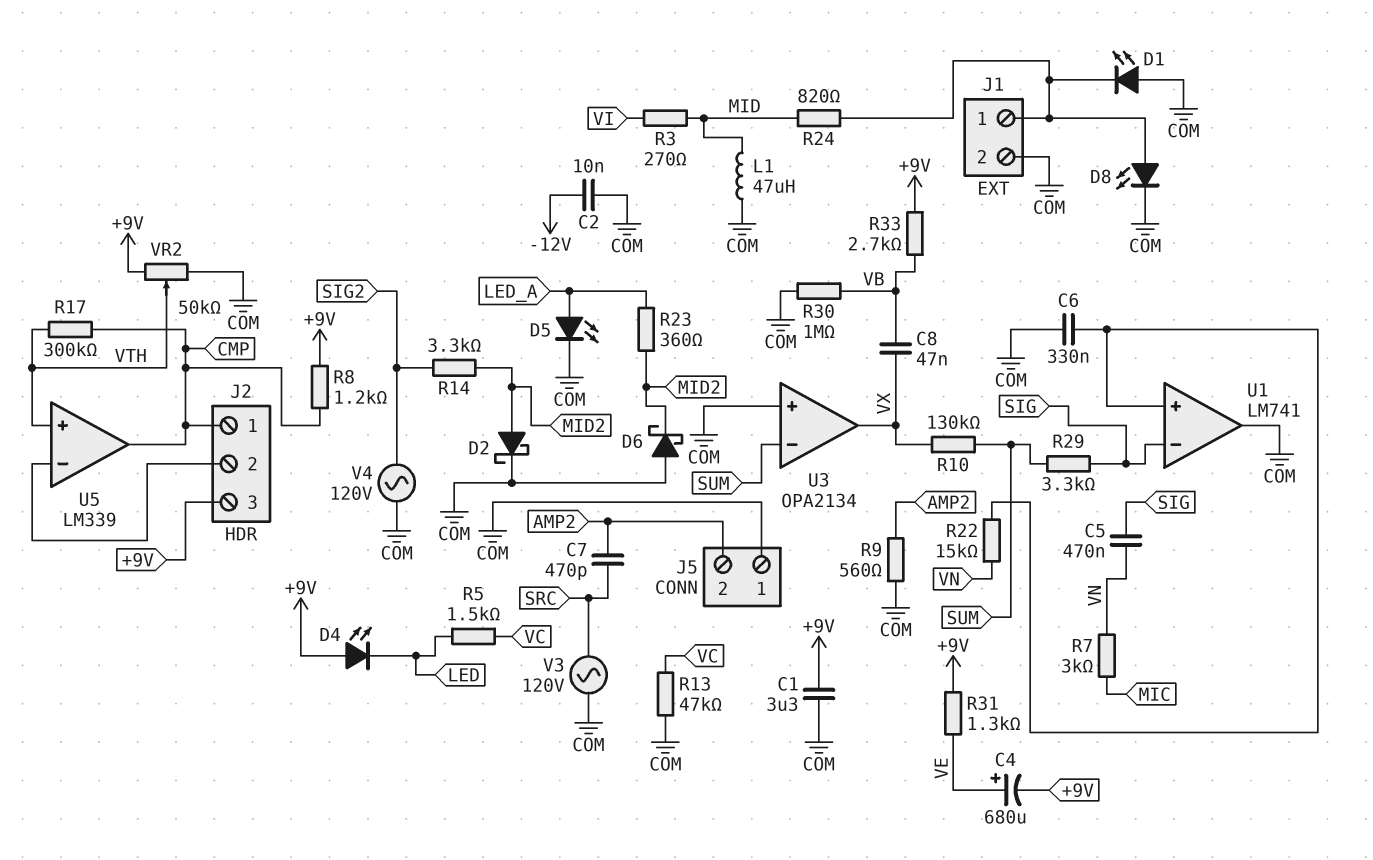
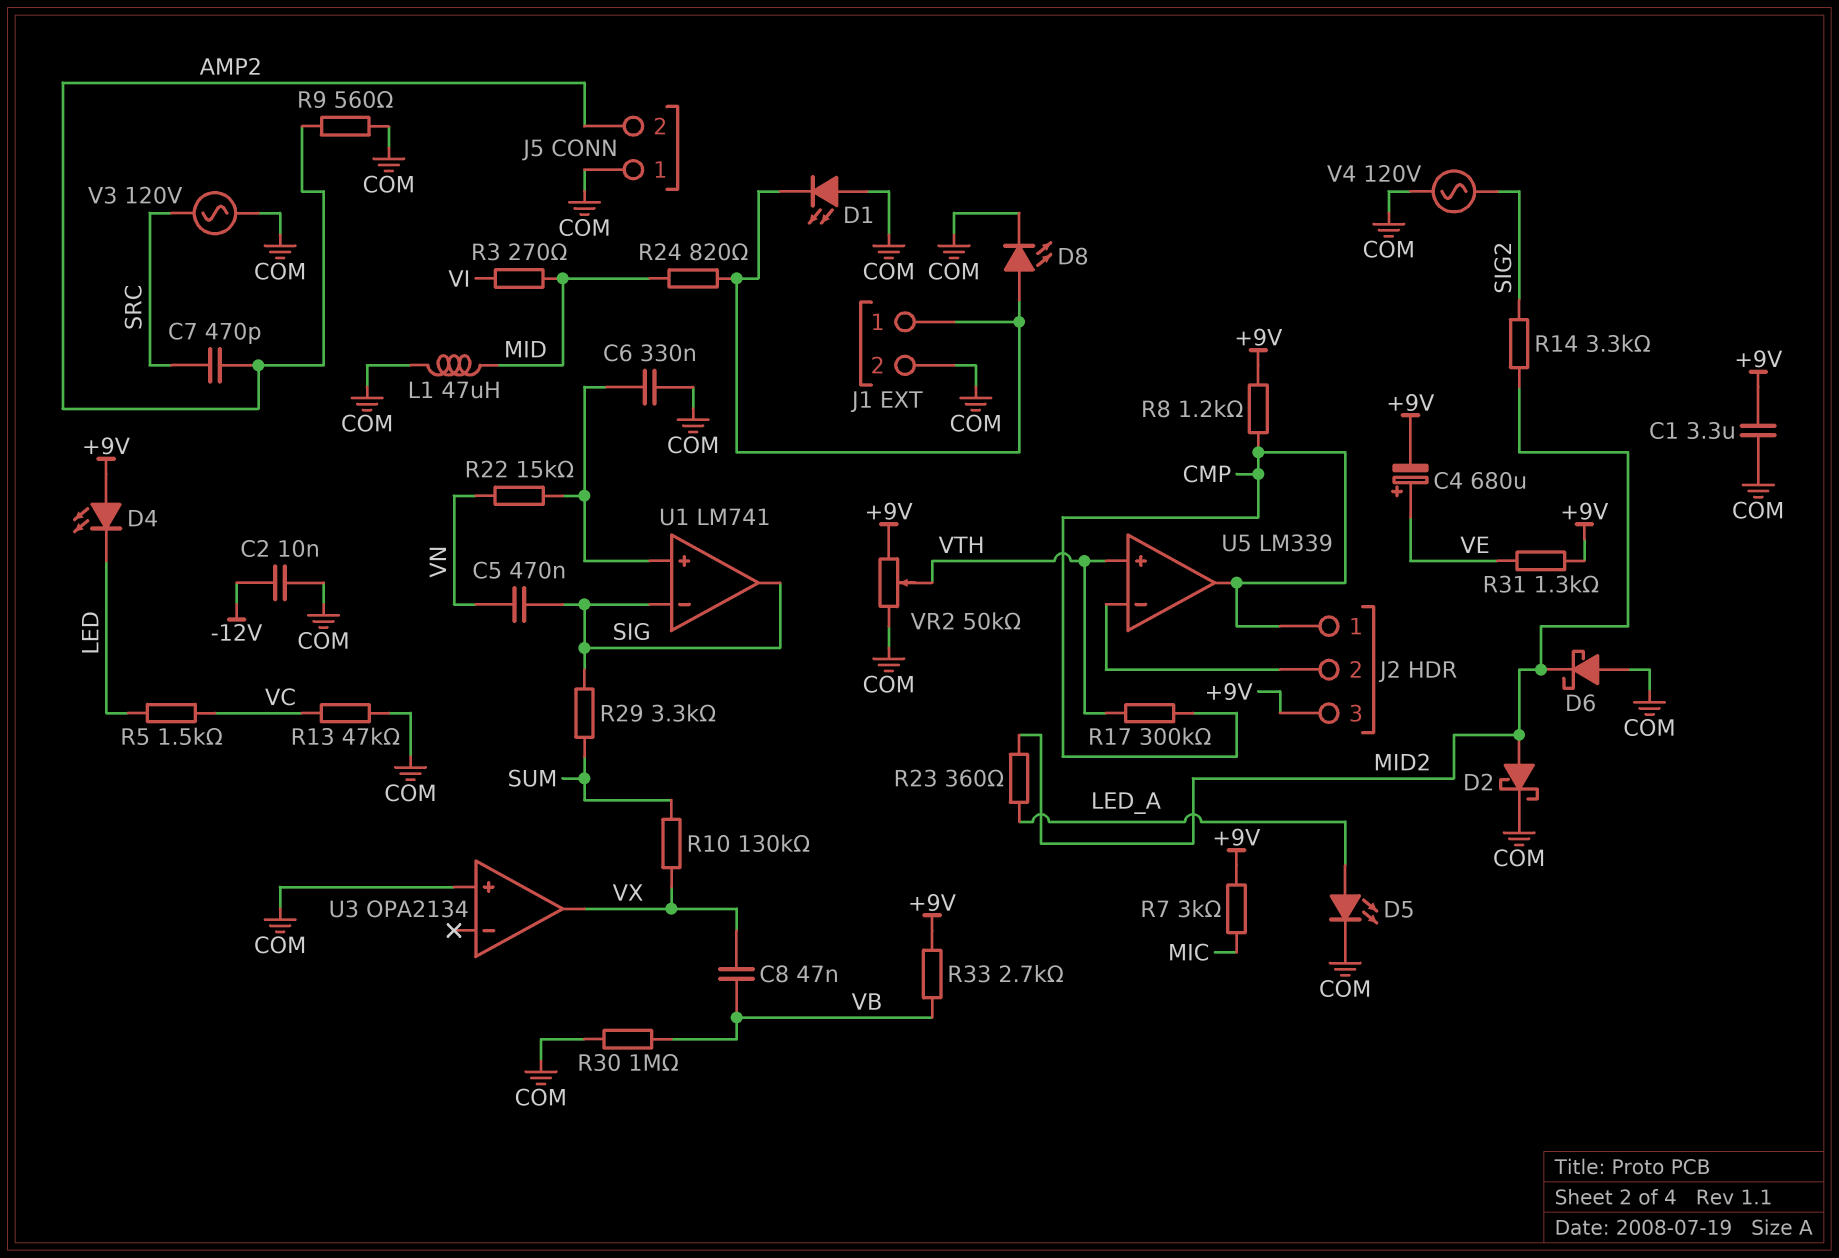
R7: 3k (MIC, VN) -> 3k (+9V, MIC)
U1 pin out: COM -> SIG
U3 pin in-: SUM -> none

